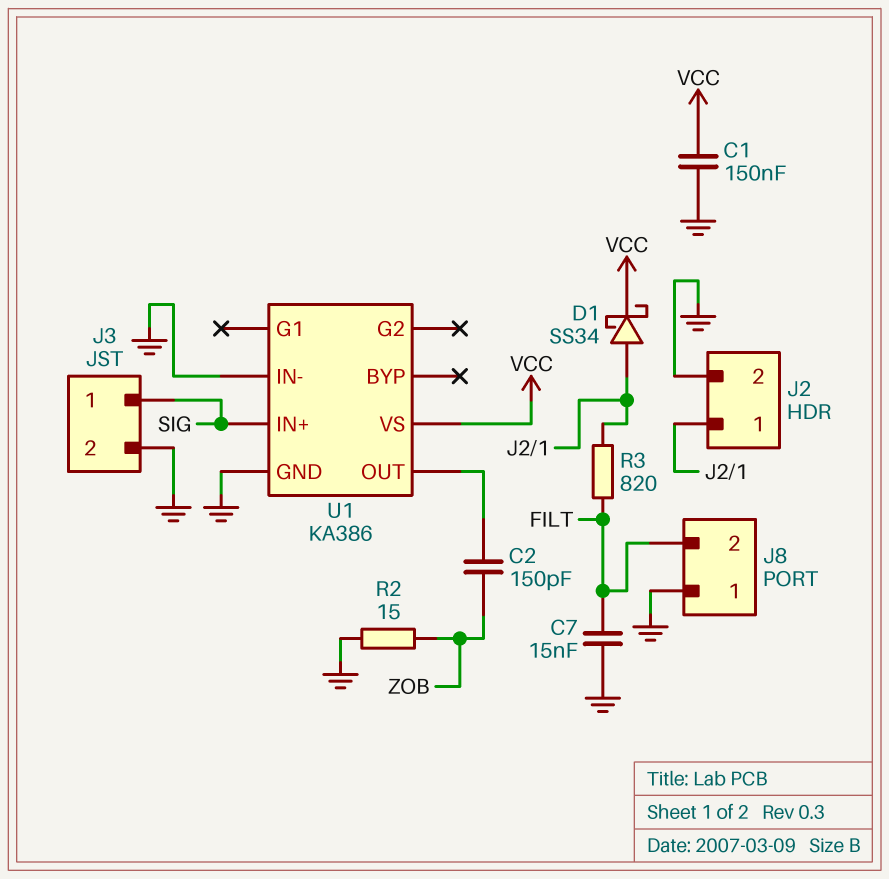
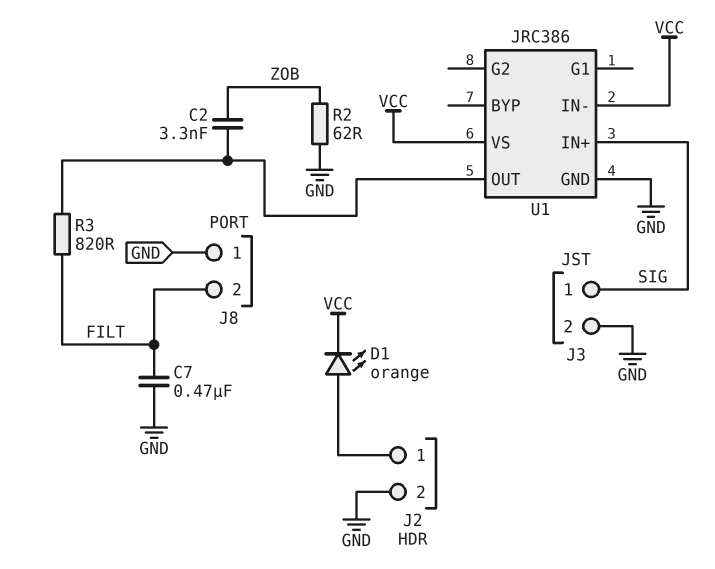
C1: 150nF (GND, VCC) -> none
C2: 150pF (U1/OUT, ZOB) -> 3.3nF (U1/OUT, ZOB)
C7: 15nF (FILT, GND) -> 470nF (FILT, GND)
D1: schottky SS34 (A J2/1, K VCC) -> LED orange (A J2/1, K VCC)
R2: 15 (GND, ZOB) -> 62 (GND, ZOB)
R3: 820 (FILT, J2/1) -> 820 (FILT, U1/OUT)
U1: KA386 -> JRC386
U1 pin IN-: GND -> VCC

